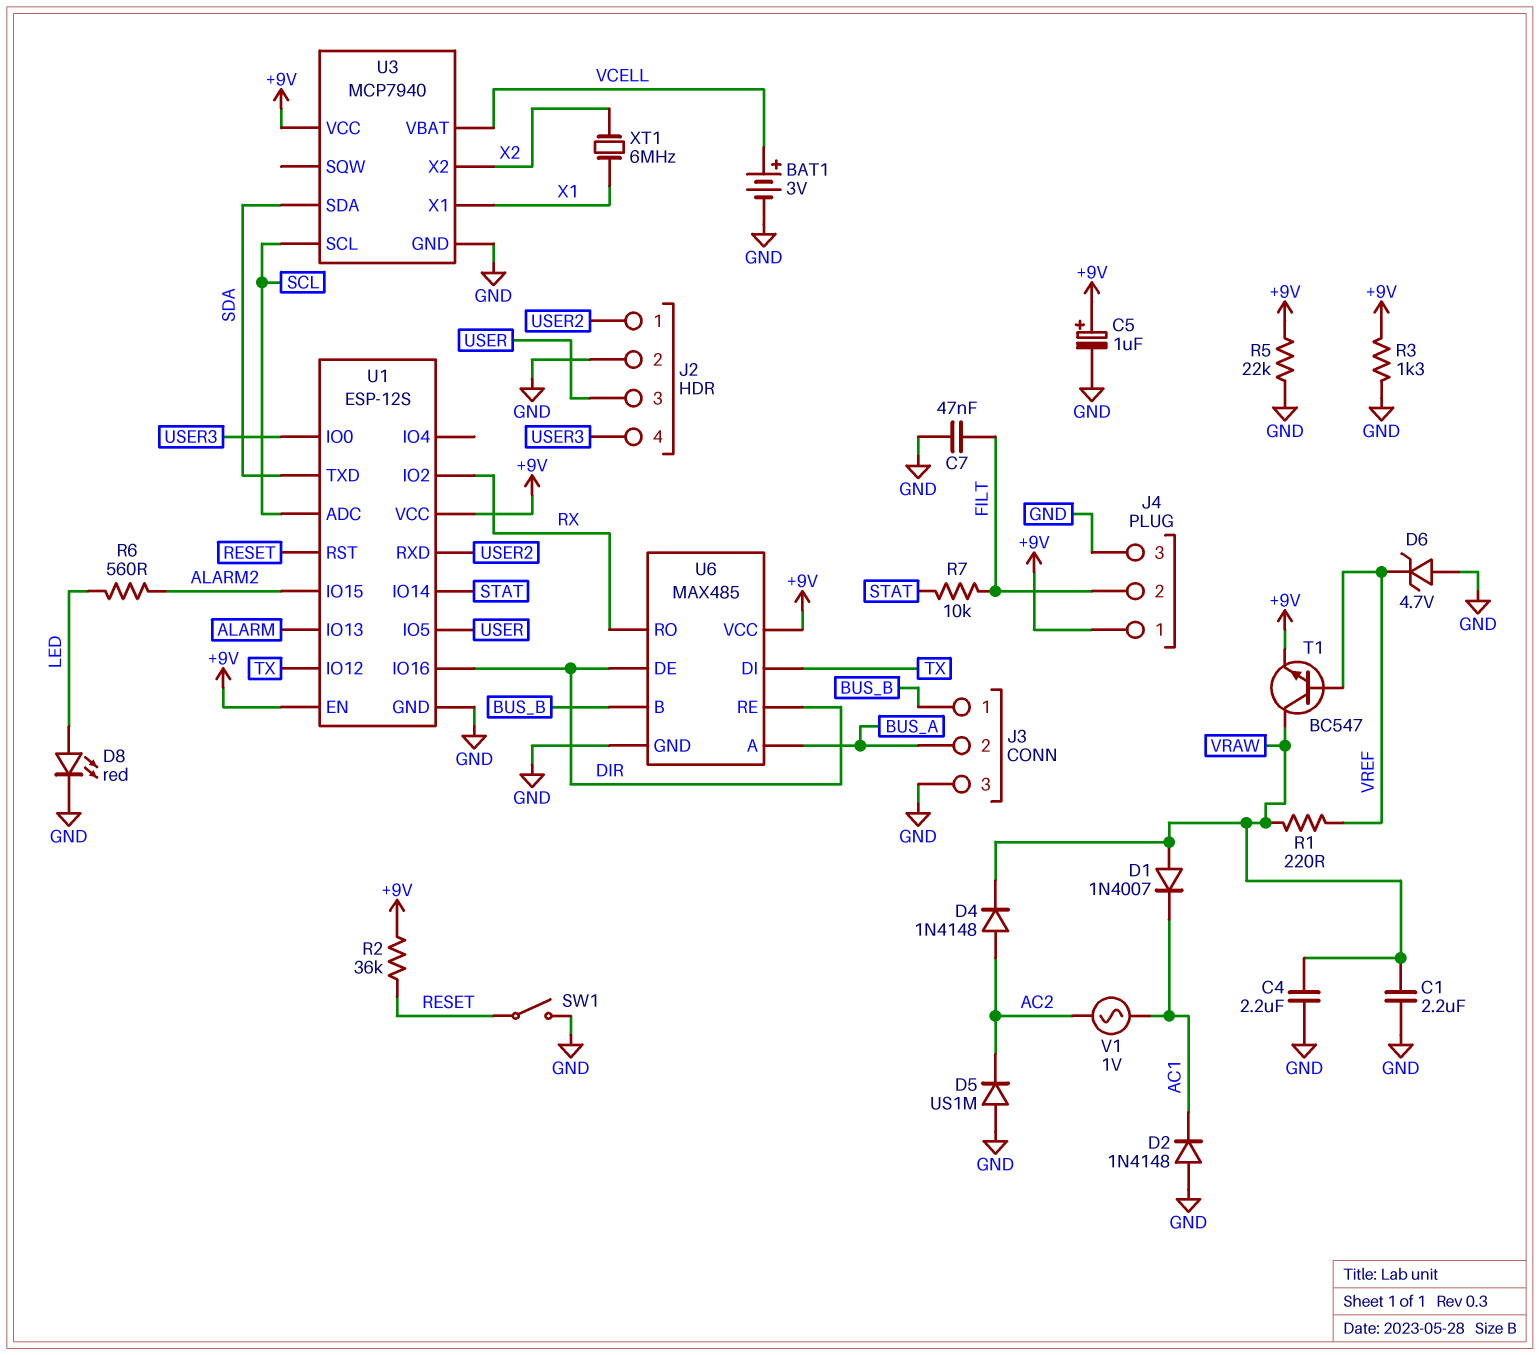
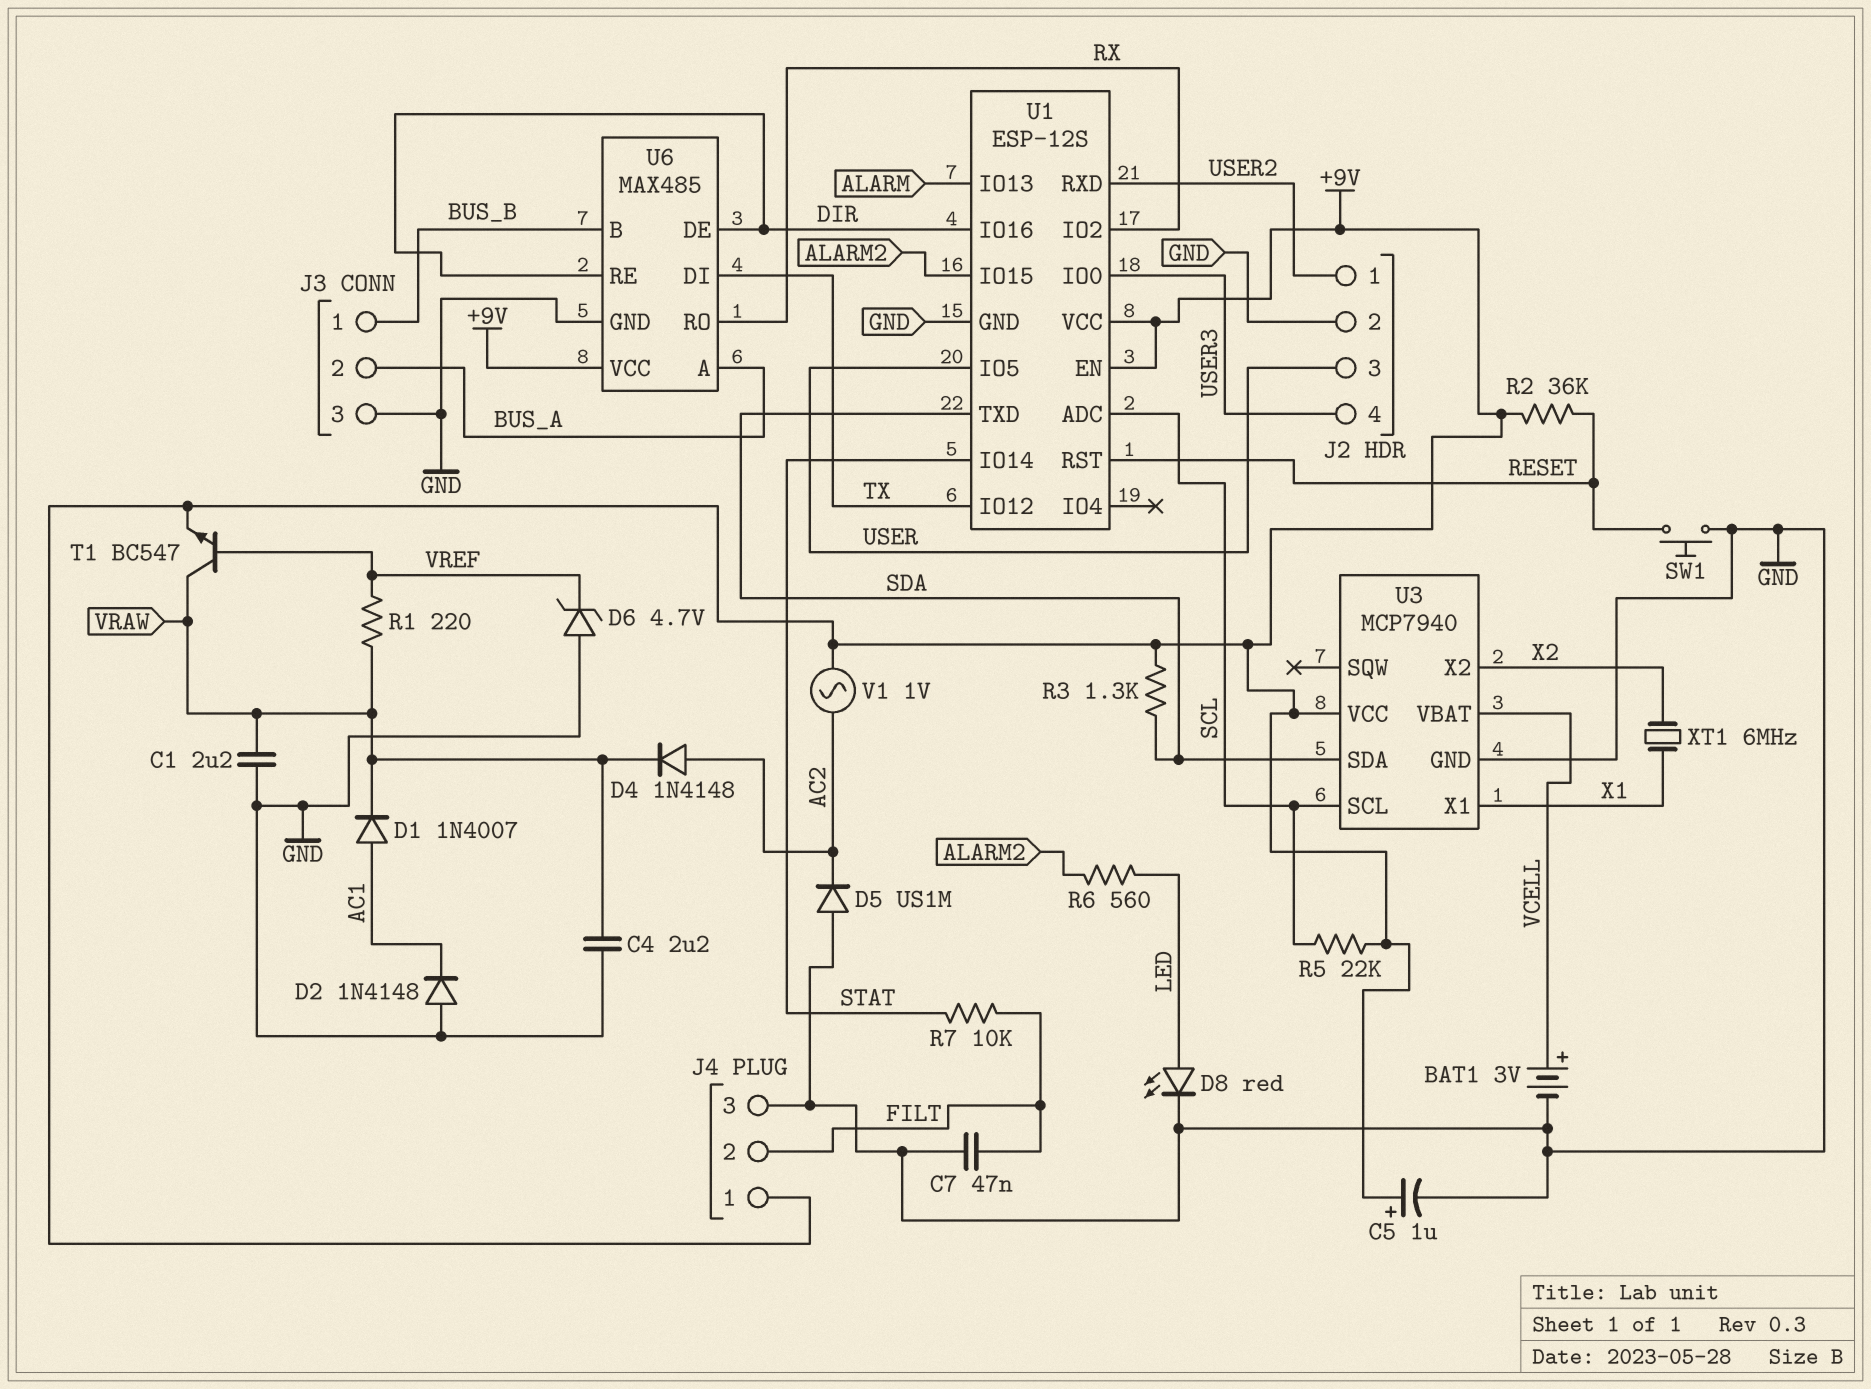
D1: diode 1N4007 (A VRAW, K AC1) -> diode 1N4007 (A AC1, K VRAW)
R3: 1.3k (+9V, GND) -> 1.3k (+9V, SDA)
R5: 22k (+9V, GND) -> 22k (+9V, SCL)
SW1: switch (GND, RESET) -> button (GND, RESET)
V1: AC 1V (AC1, AC2) -> AC 1V (+9V, AC2)

